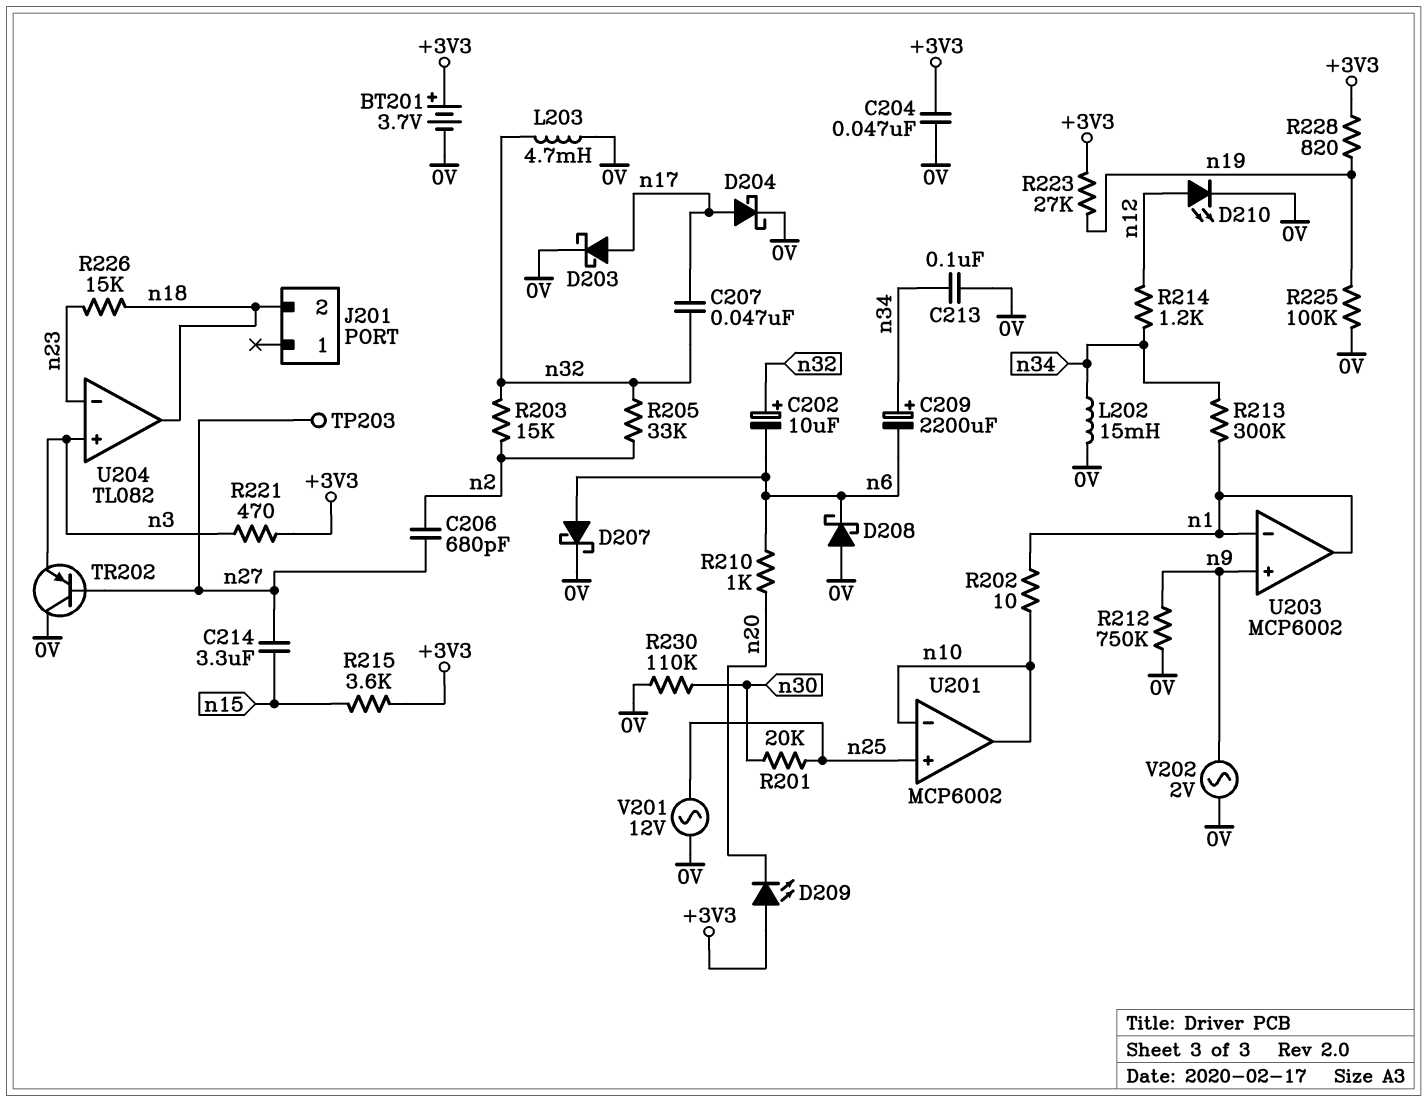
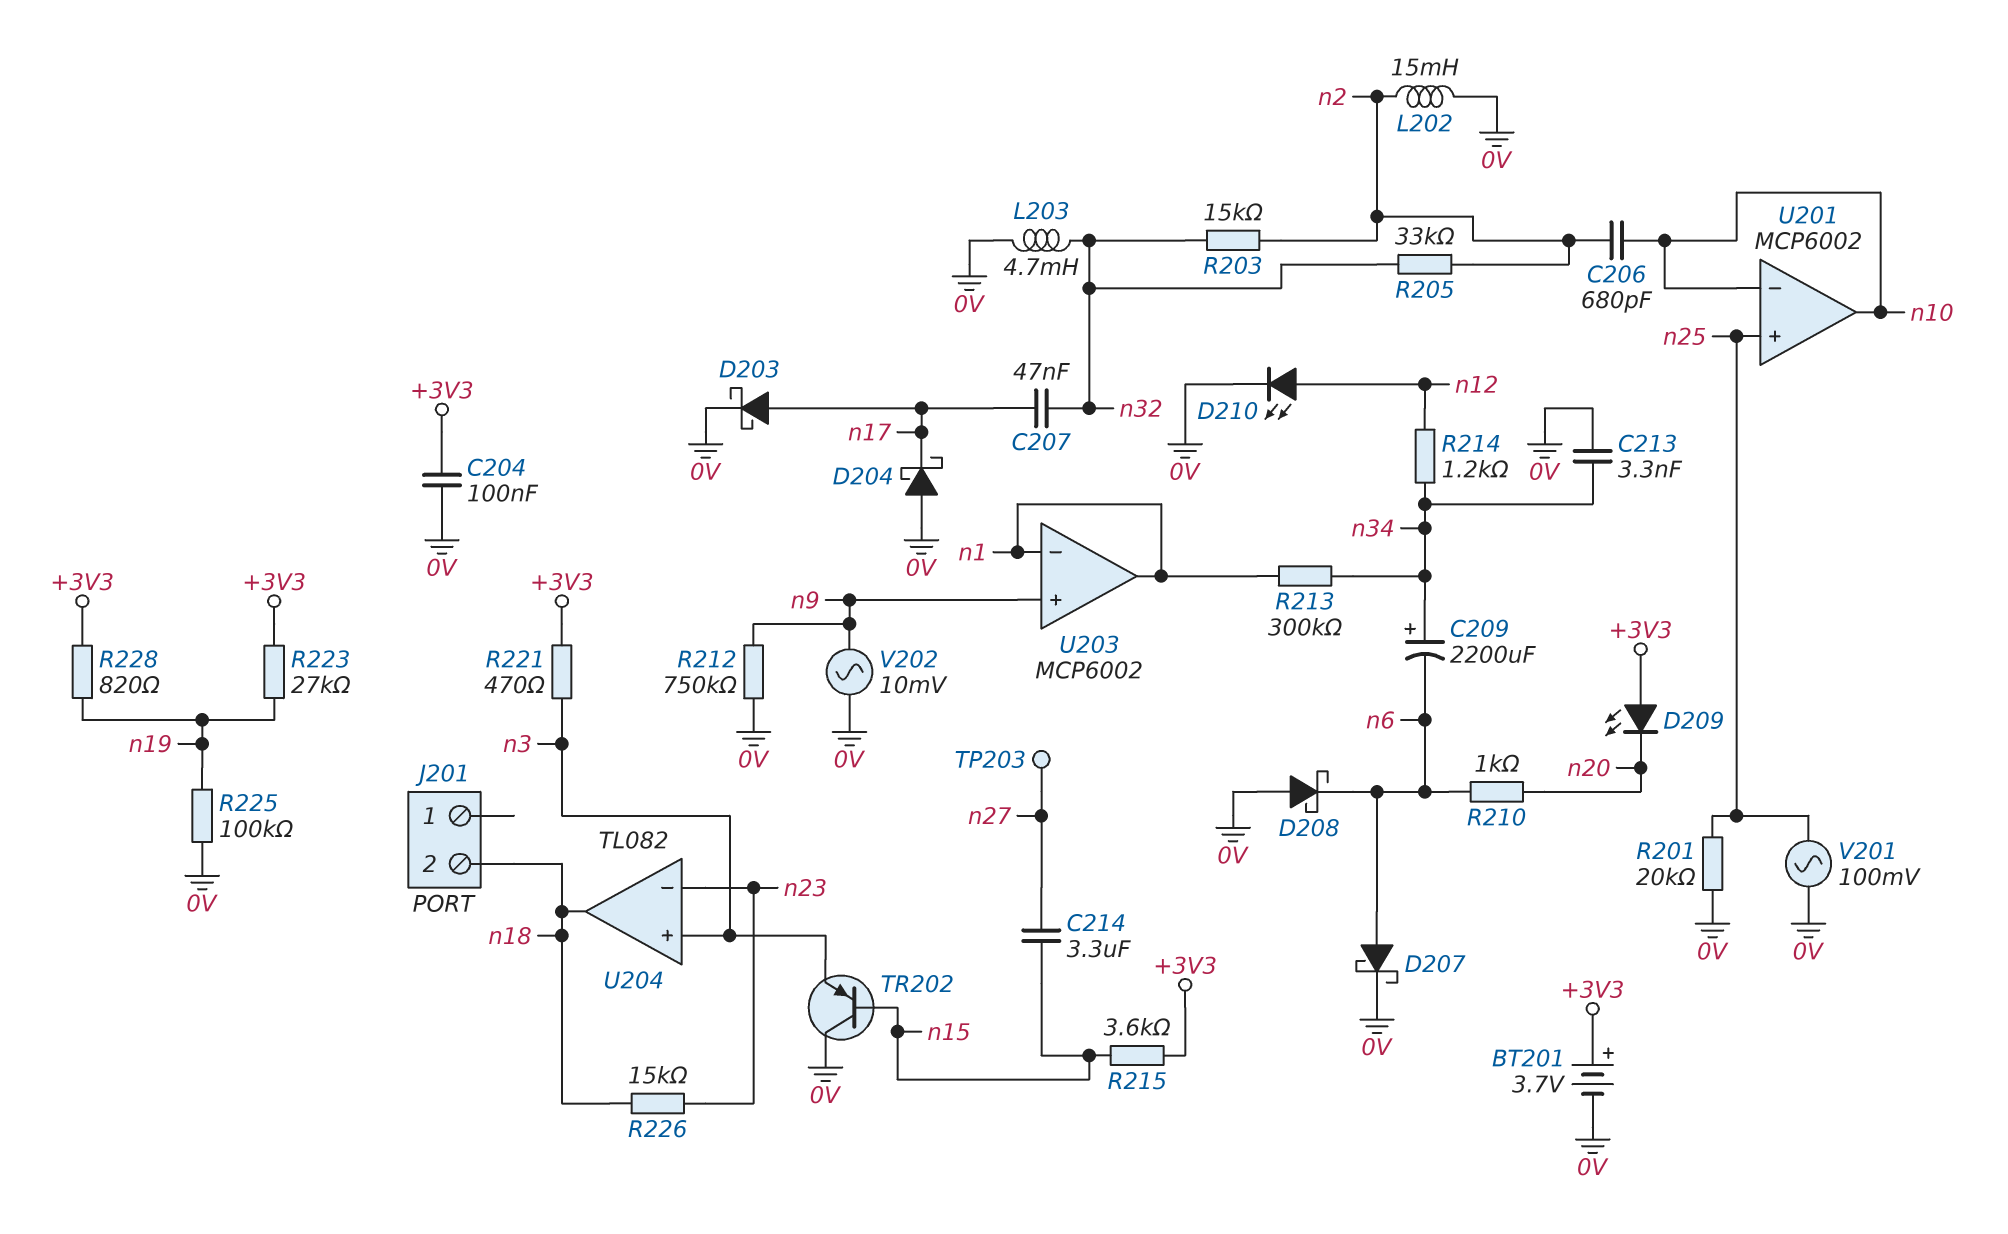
C202: 10uF (plus n32, minus n6) -> none
C204: 47nF (+3V3, 0V) -> 100nF (+3V3, 0V)
C206: 680pF (n2, n27) -> 680pF (n2, n10)
C213: 100nF (0V, n34) -> 3.3nF (0V, n34)
D204: schottky (A n17, K 0V) -> schottky (A 0V, K n17)
L202: 15mH (0V, n34) -> 15mH (0V, n2)
R201: 20k (n25, n30) -> 20k (0V, n25)
R202: 10 (n1, n10) -> none
R230: 110k (0V, n30) -> none
TR202: PNP (B n27, C 0V, E n3) -> PNP (B n15, C 0V, E n3)
V201: AC 12V (0V, n25) -> AC 100mV (0V, n25)
V202: AC 2V (0V, n9) -> AC 10mV (0V, n9)

